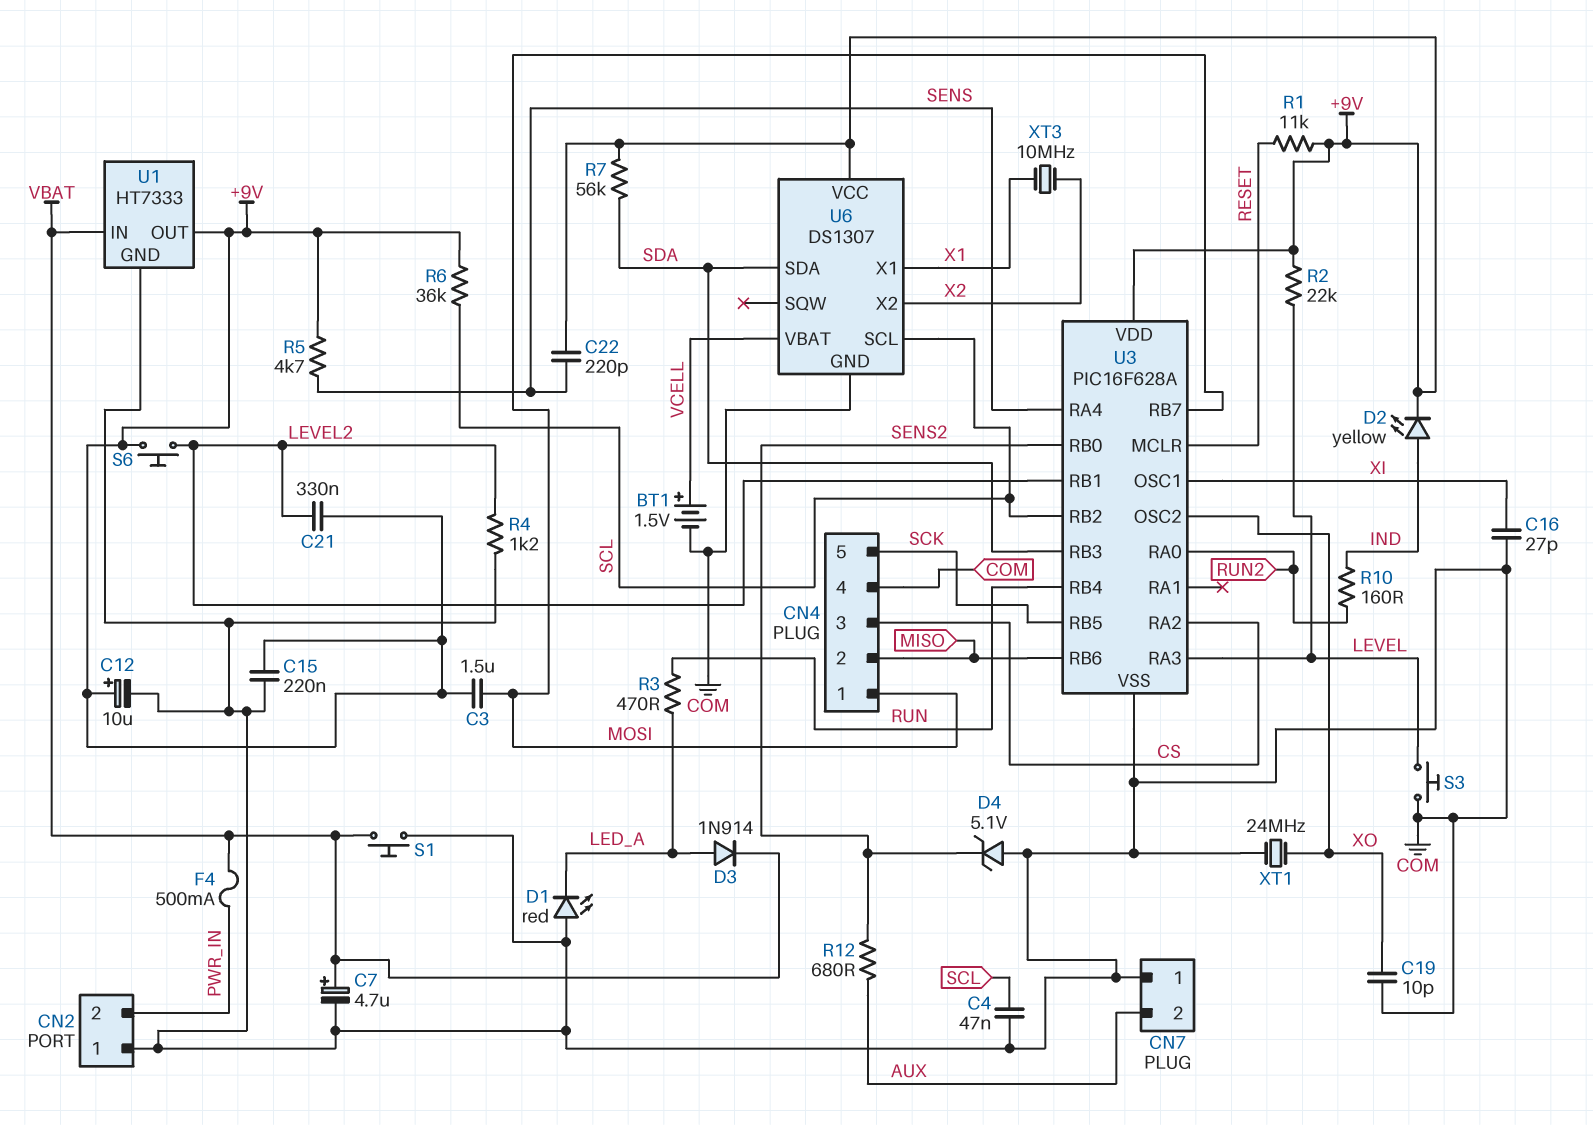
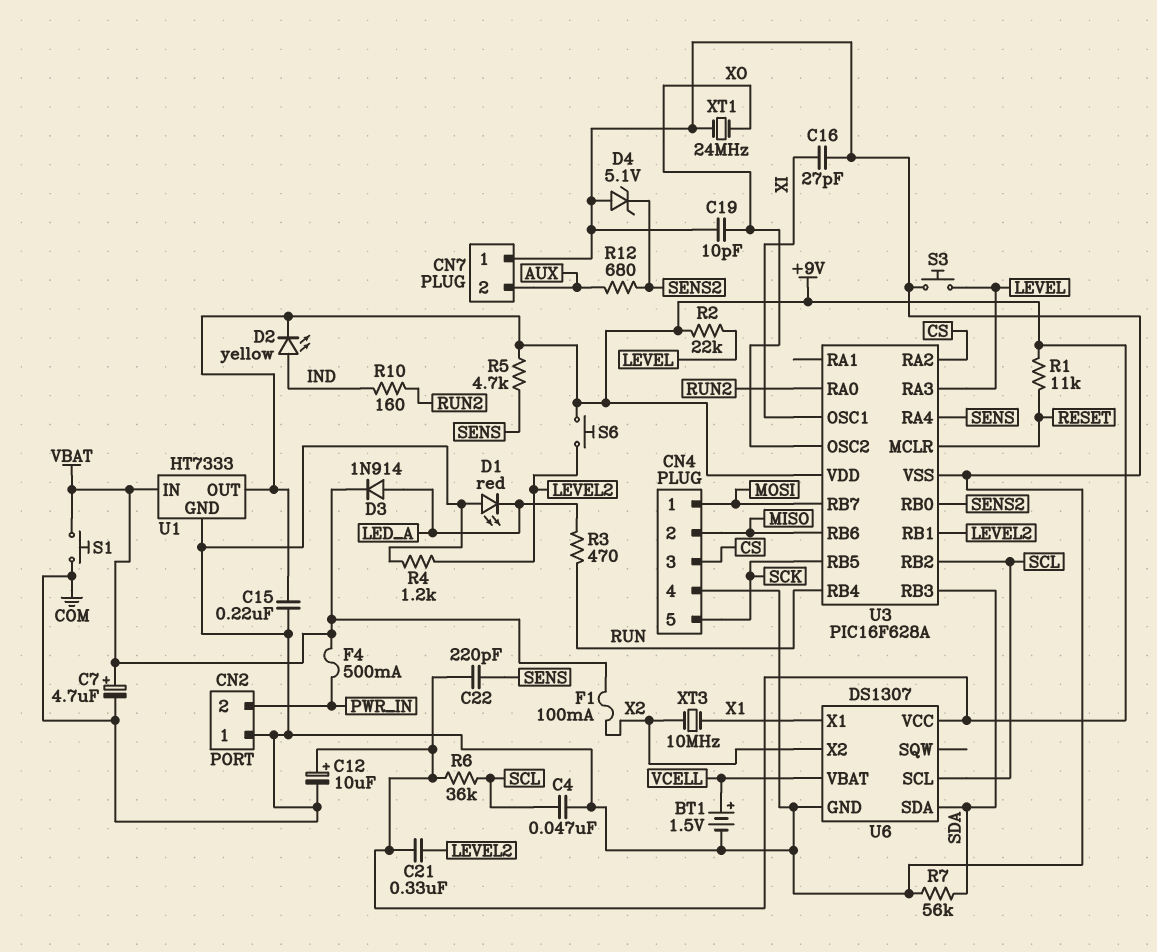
C3: 1.5uF (+9V, MOSI) -> none
F1: none -> 100mA (VBAT, X2)
R7: 56k (+9V, SDA) -> 56k (COM, SDA)

